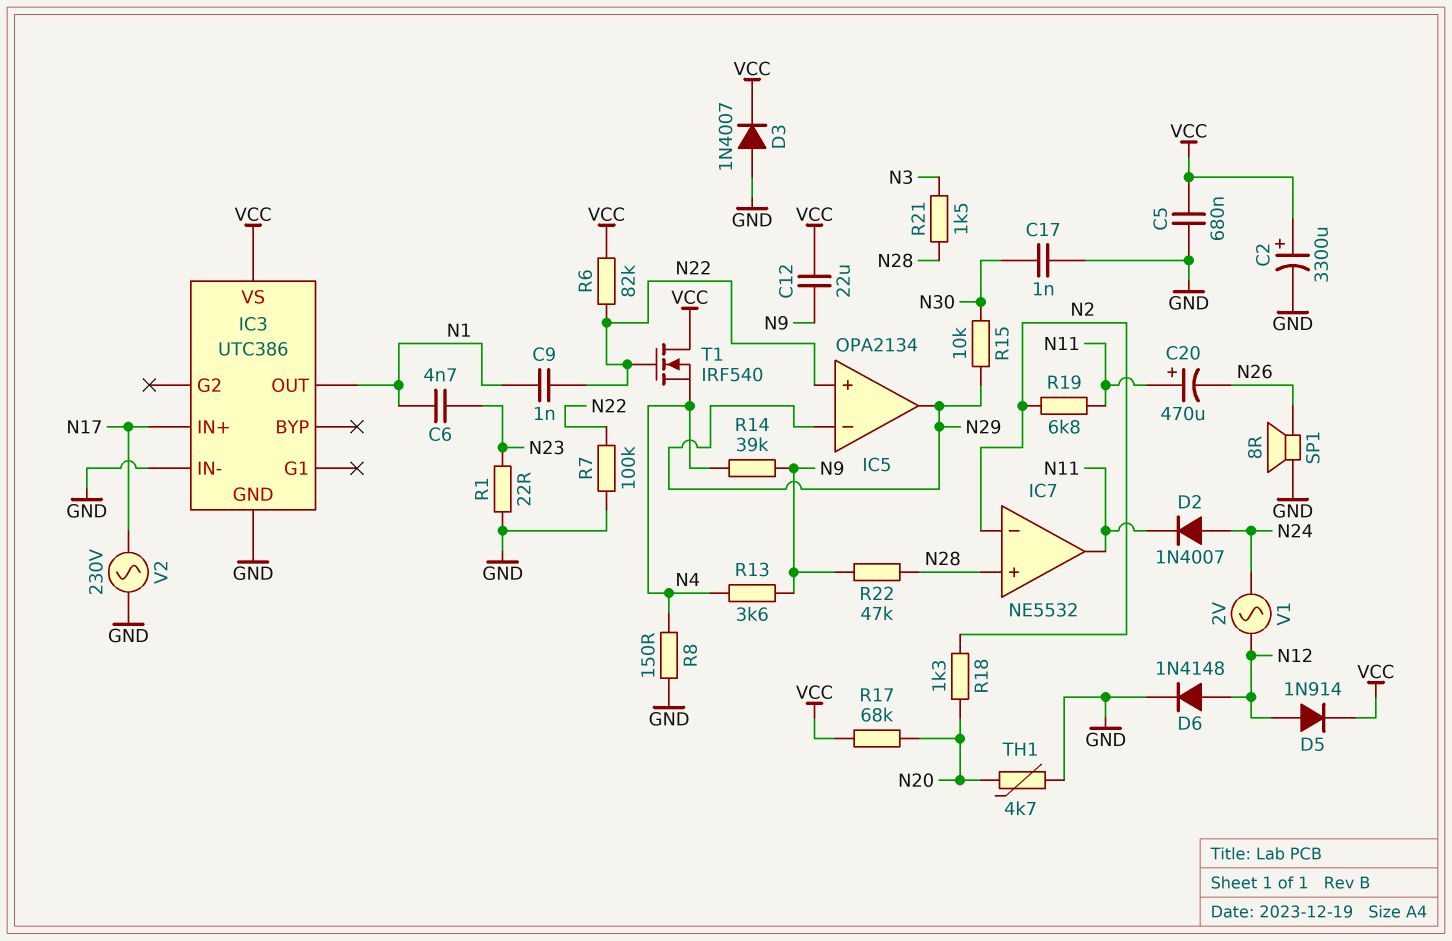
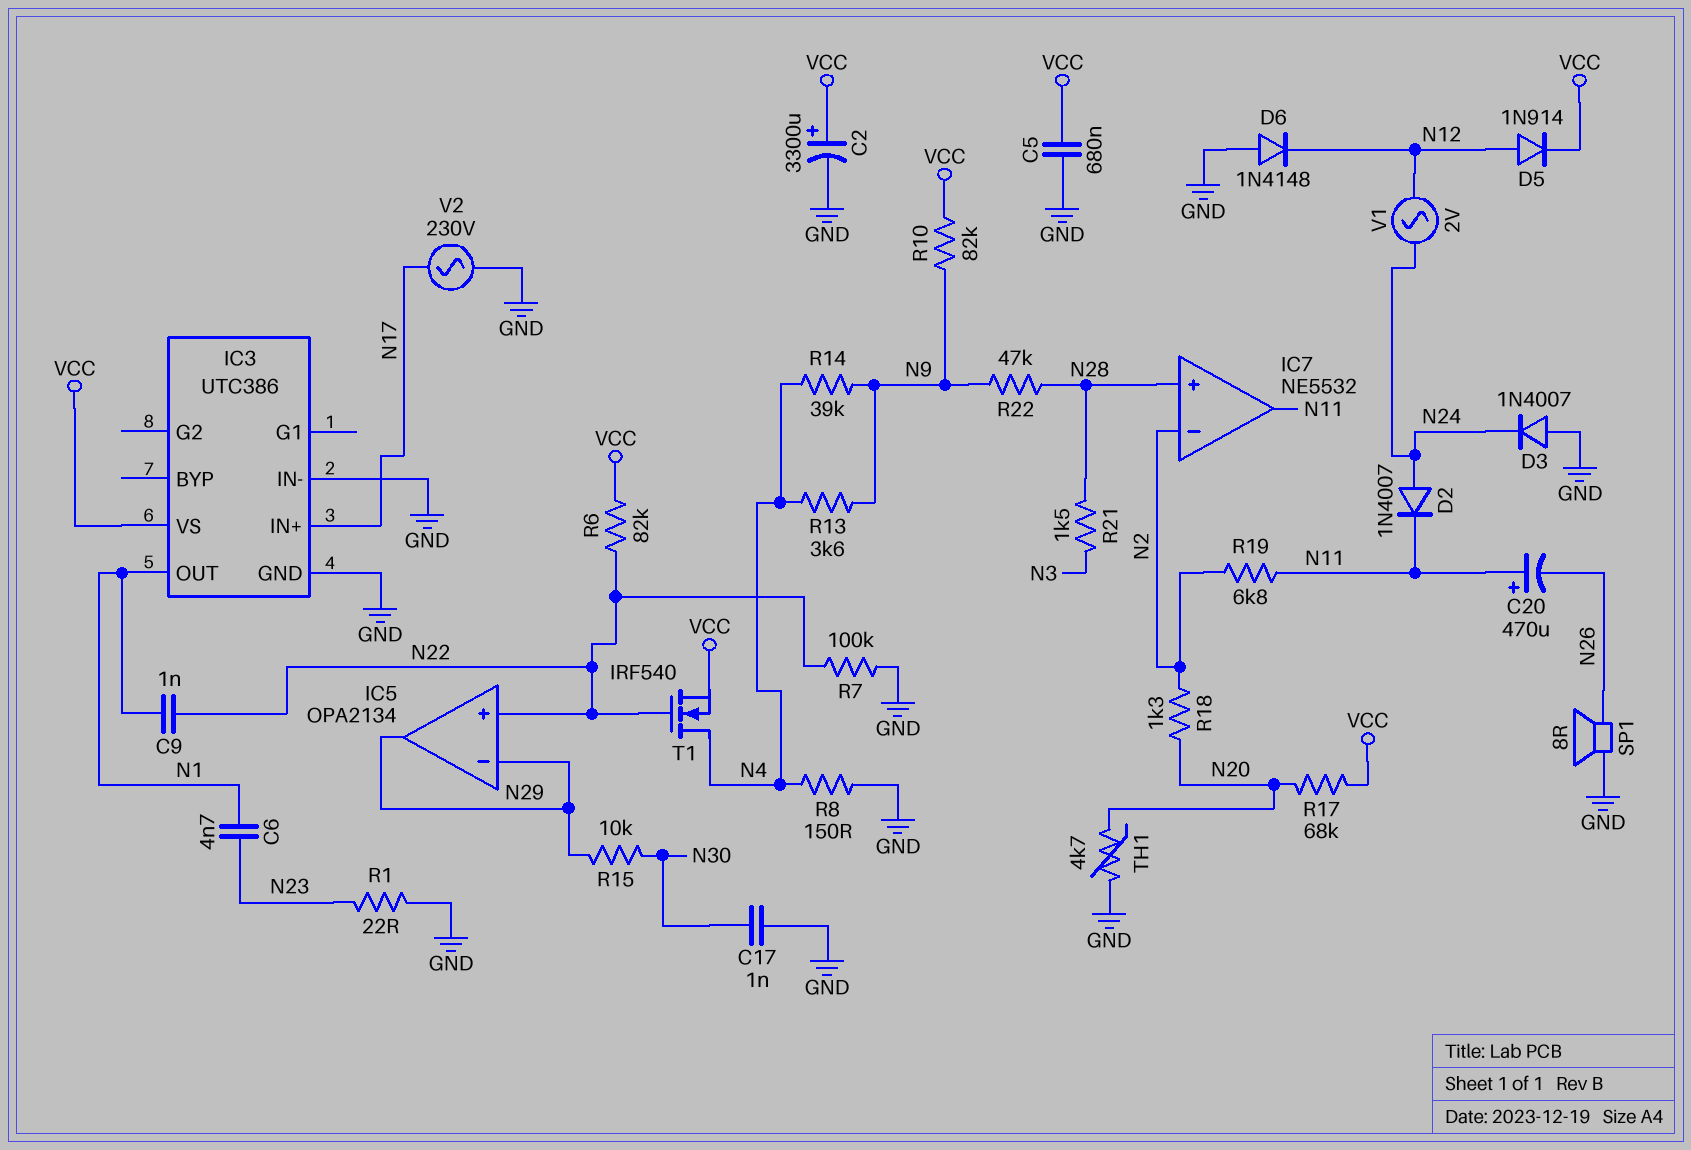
C12: 22uF (N9, VCC) -> none
D3: diode 1N4007 (A GND, K VCC) -> diode 1N4007 (A GND, K N24)
D6: diode 1N4148 (A N12, K GND) -> diode 1N4148 (A GND, K N12)
R10: none -> 82k (N9, VCC)
T1: NMOS IRF540 (G N22, D VCC, S N4) -> NMOS IRF540 (G N22, D N4, S VCC)

